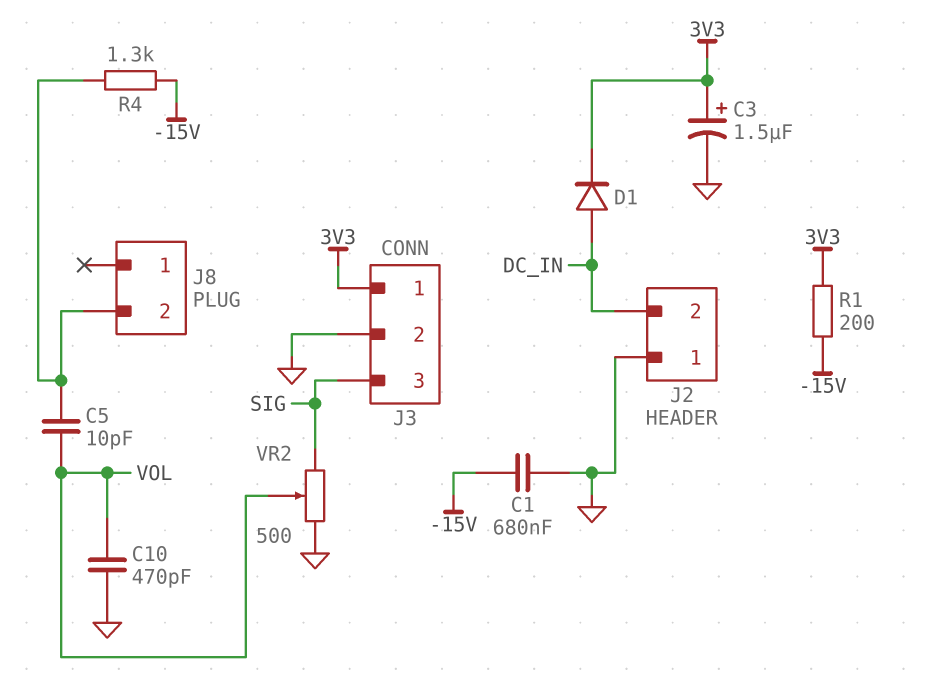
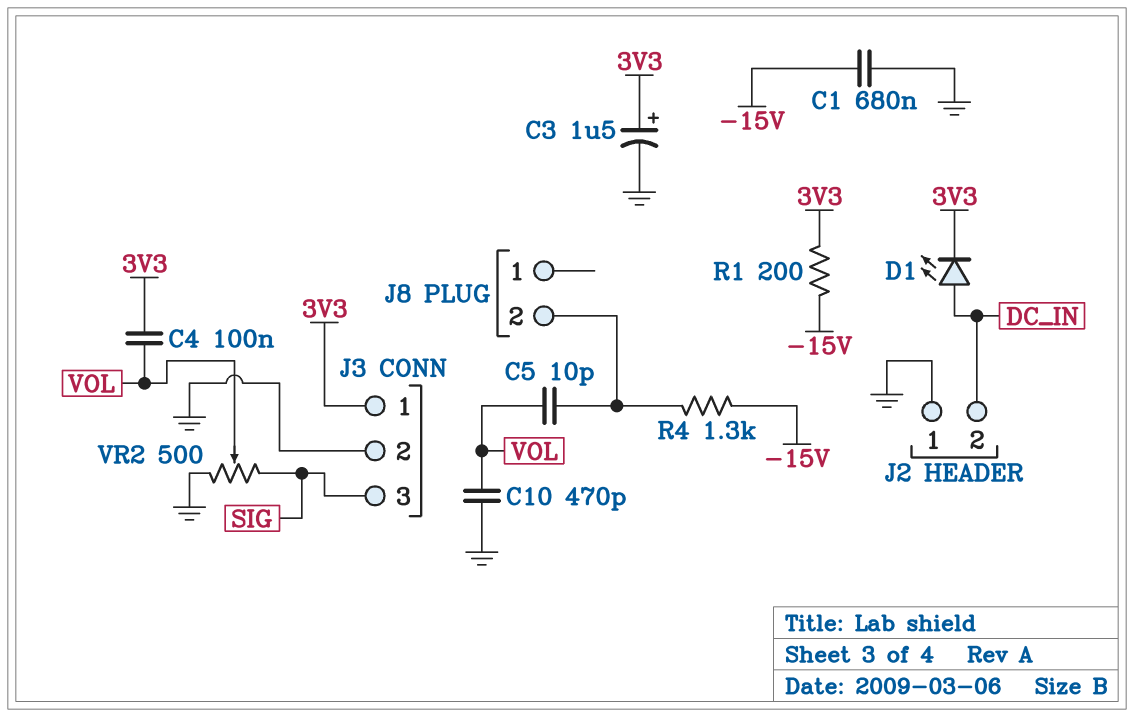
C4: none -> 100nF (3V3, VOL)
D1: diode (A DC_IN, K 3V3) -> LED (A DC_IN, K 3V3)

